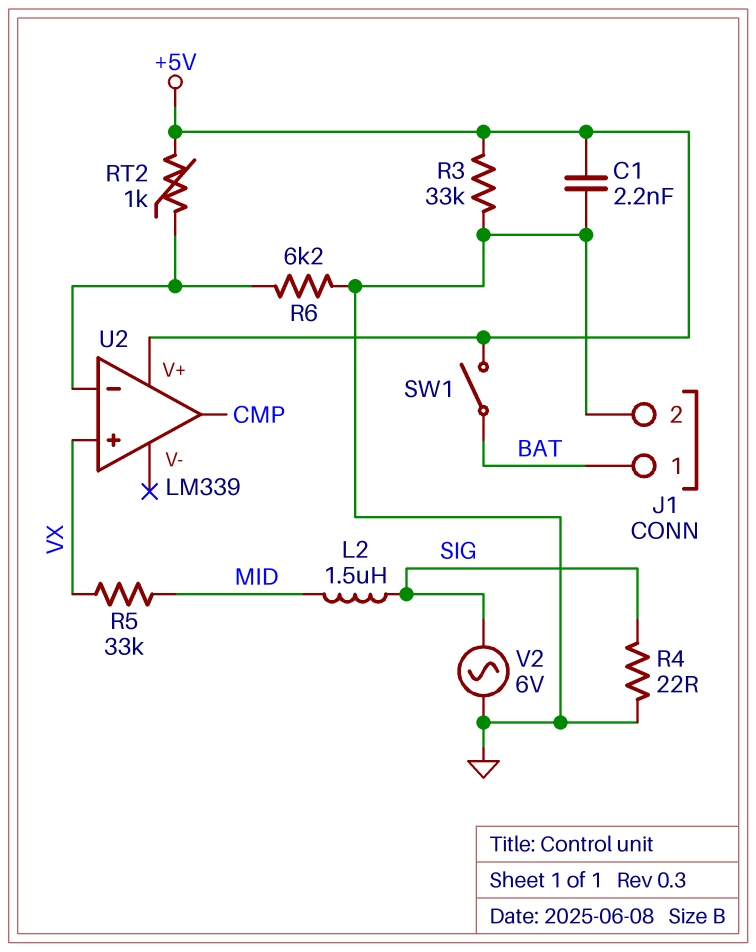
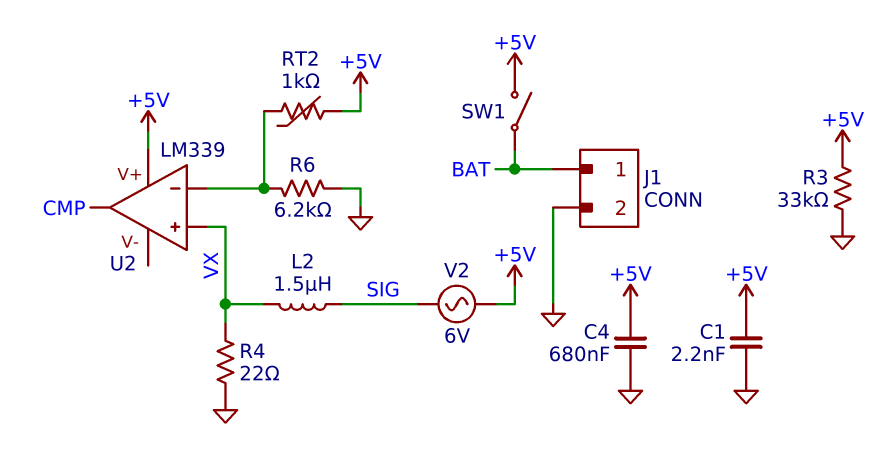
C4: none -> 680nF (+5V, GND)
L2: 1.5uH (MID, SIG) -> 1.5uH (SIG, VX)
R4: 22 (GND, SIG) -> 22 (GND, VX)
R5: 33k (MID, VX) -> none
V2: AC 6V (GND, SIG) -> AC 6V (+5V, SIG)

